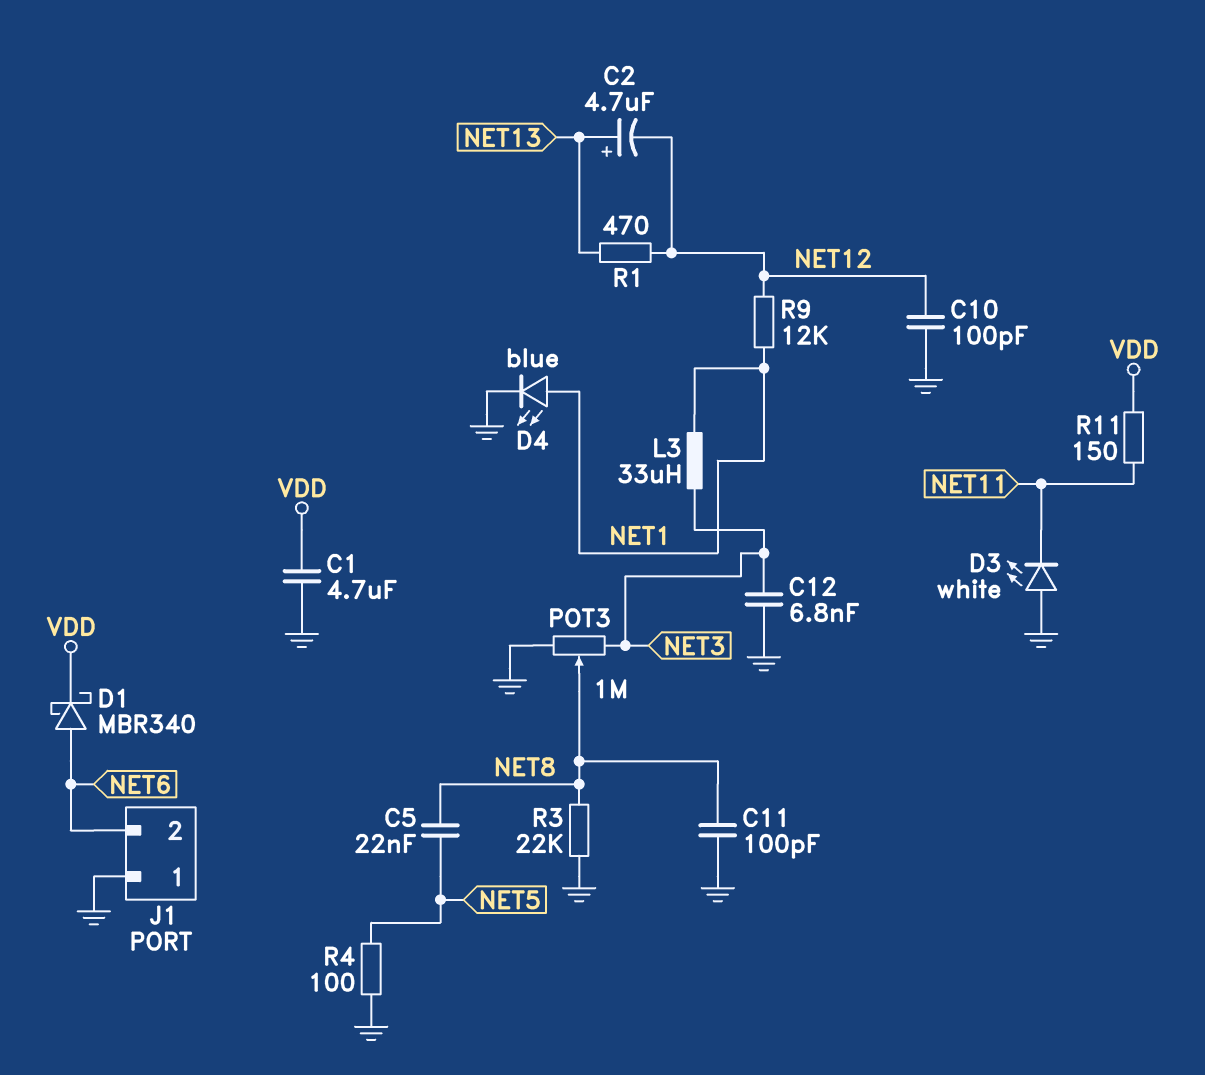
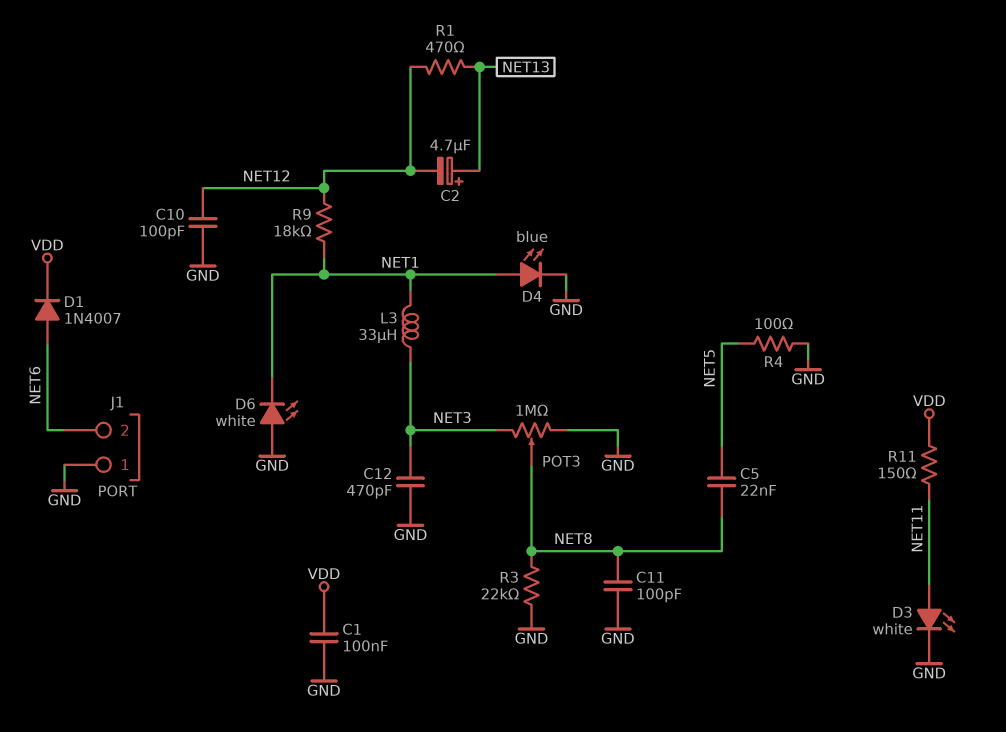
C1: 4.7uF (GND, VDD) -> 100nF (GND, VDD)
C12: 6.8nF (GND, NET3) -> 470pF (GND, NET3)
D1: schottky MBR340 (A NET6, K VDD) -> diode 1N4007 (A NET6, K VDD)
D3: LED white (A GND, K NET11) -> LED white (A NET11, K GND)
D6: none -> LED white (A GND, K NET1)
R9: 12k (NET1, NET12) -> 18k (NET1, NET12)

